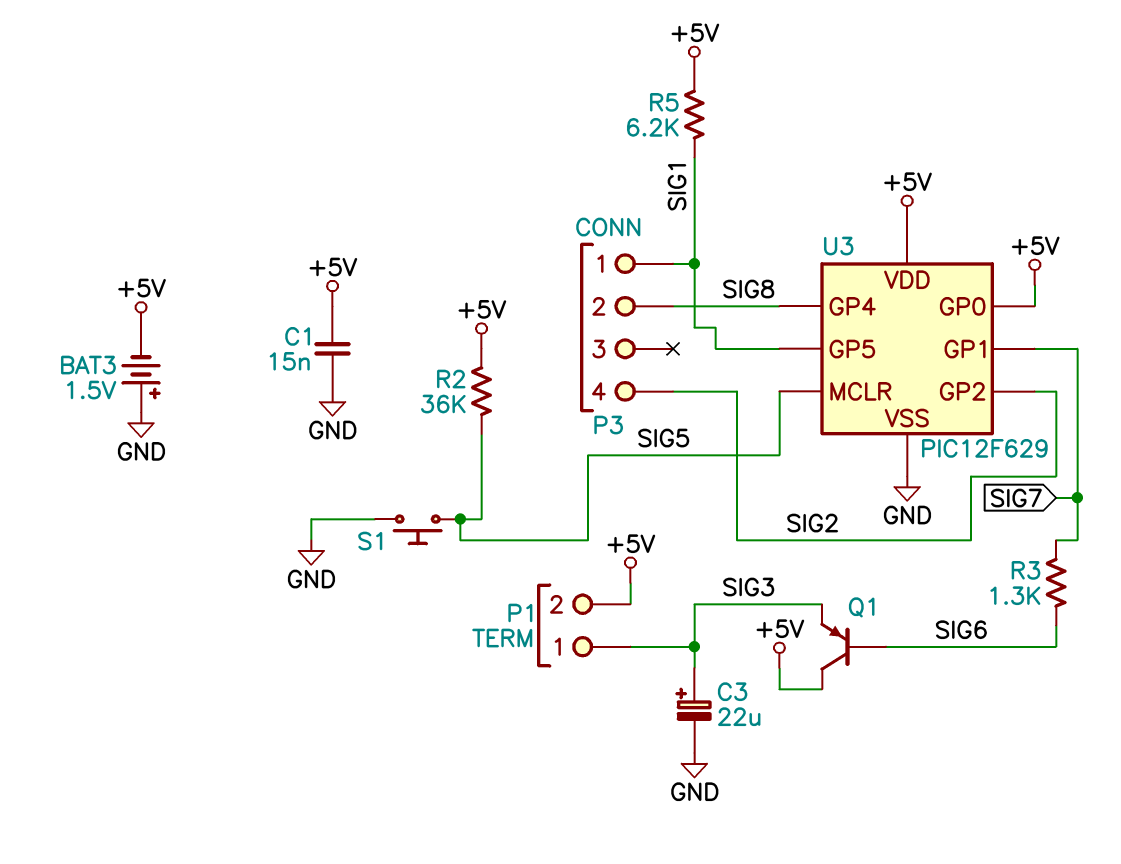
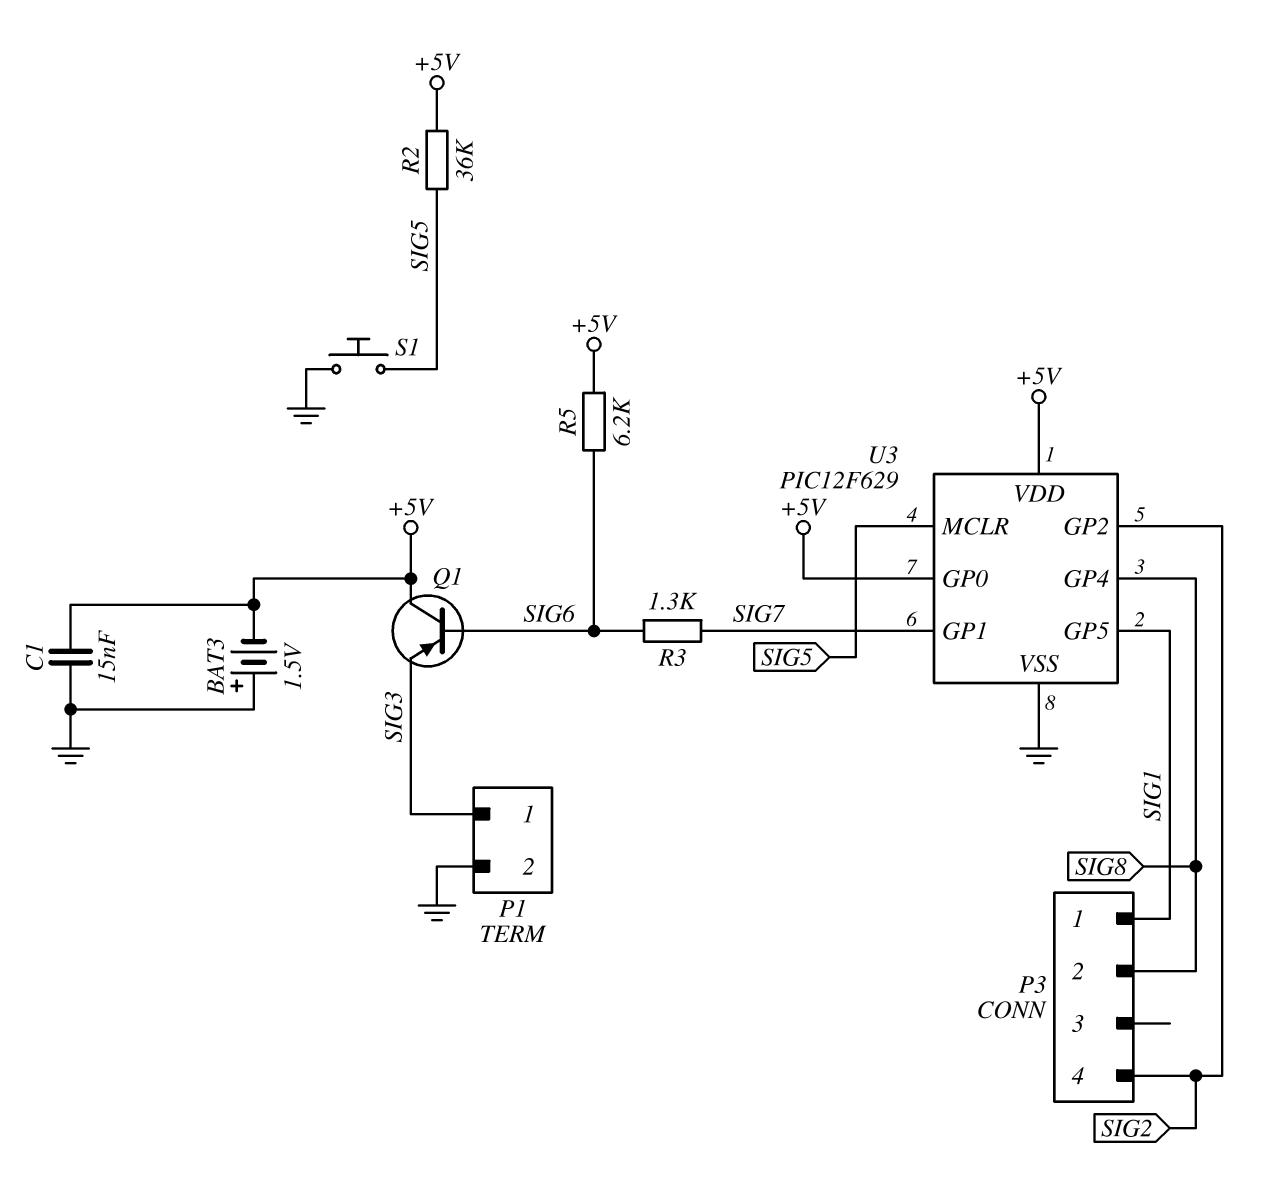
C3: 22uF (plus SIG3, minus GND) -> none
P1 pin 2: +5V -> GND
R5: 6.2k (+5V, SIG1) -> 6.2k (+5V, SIG6)

